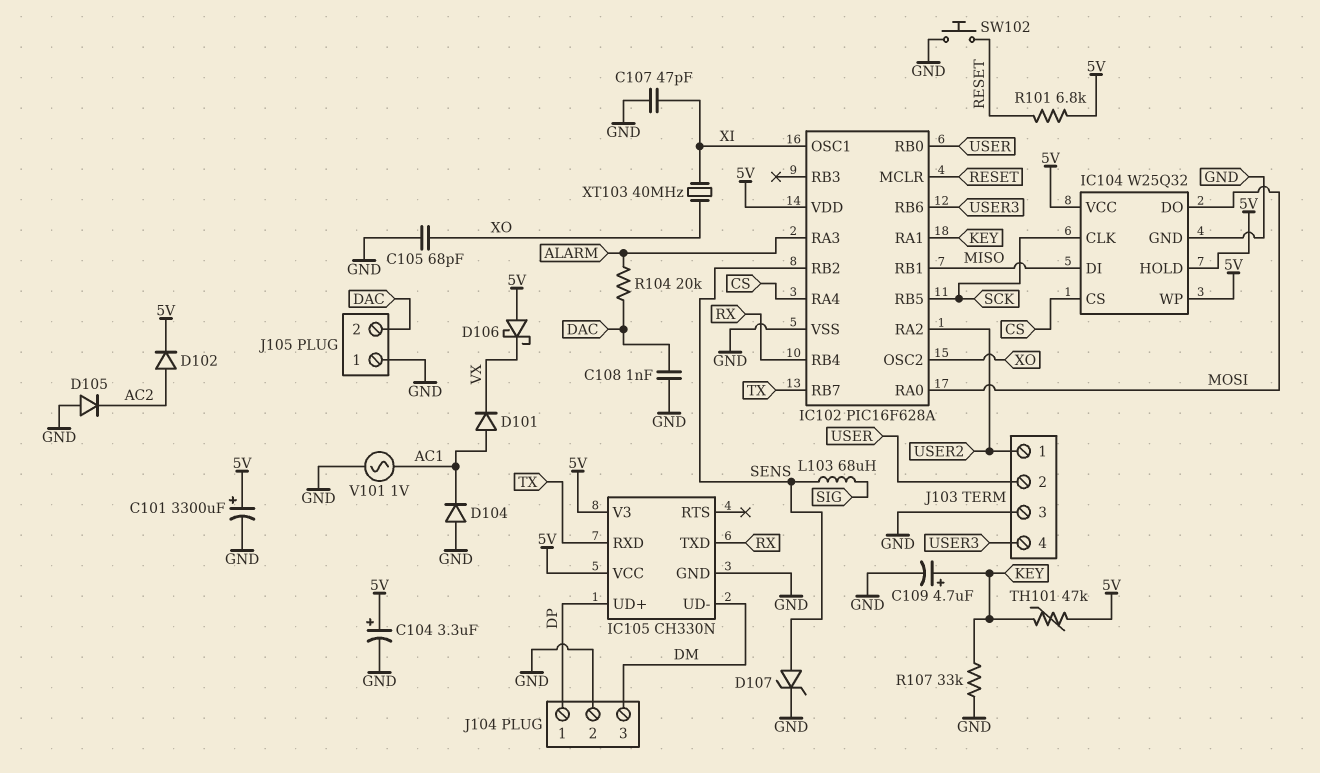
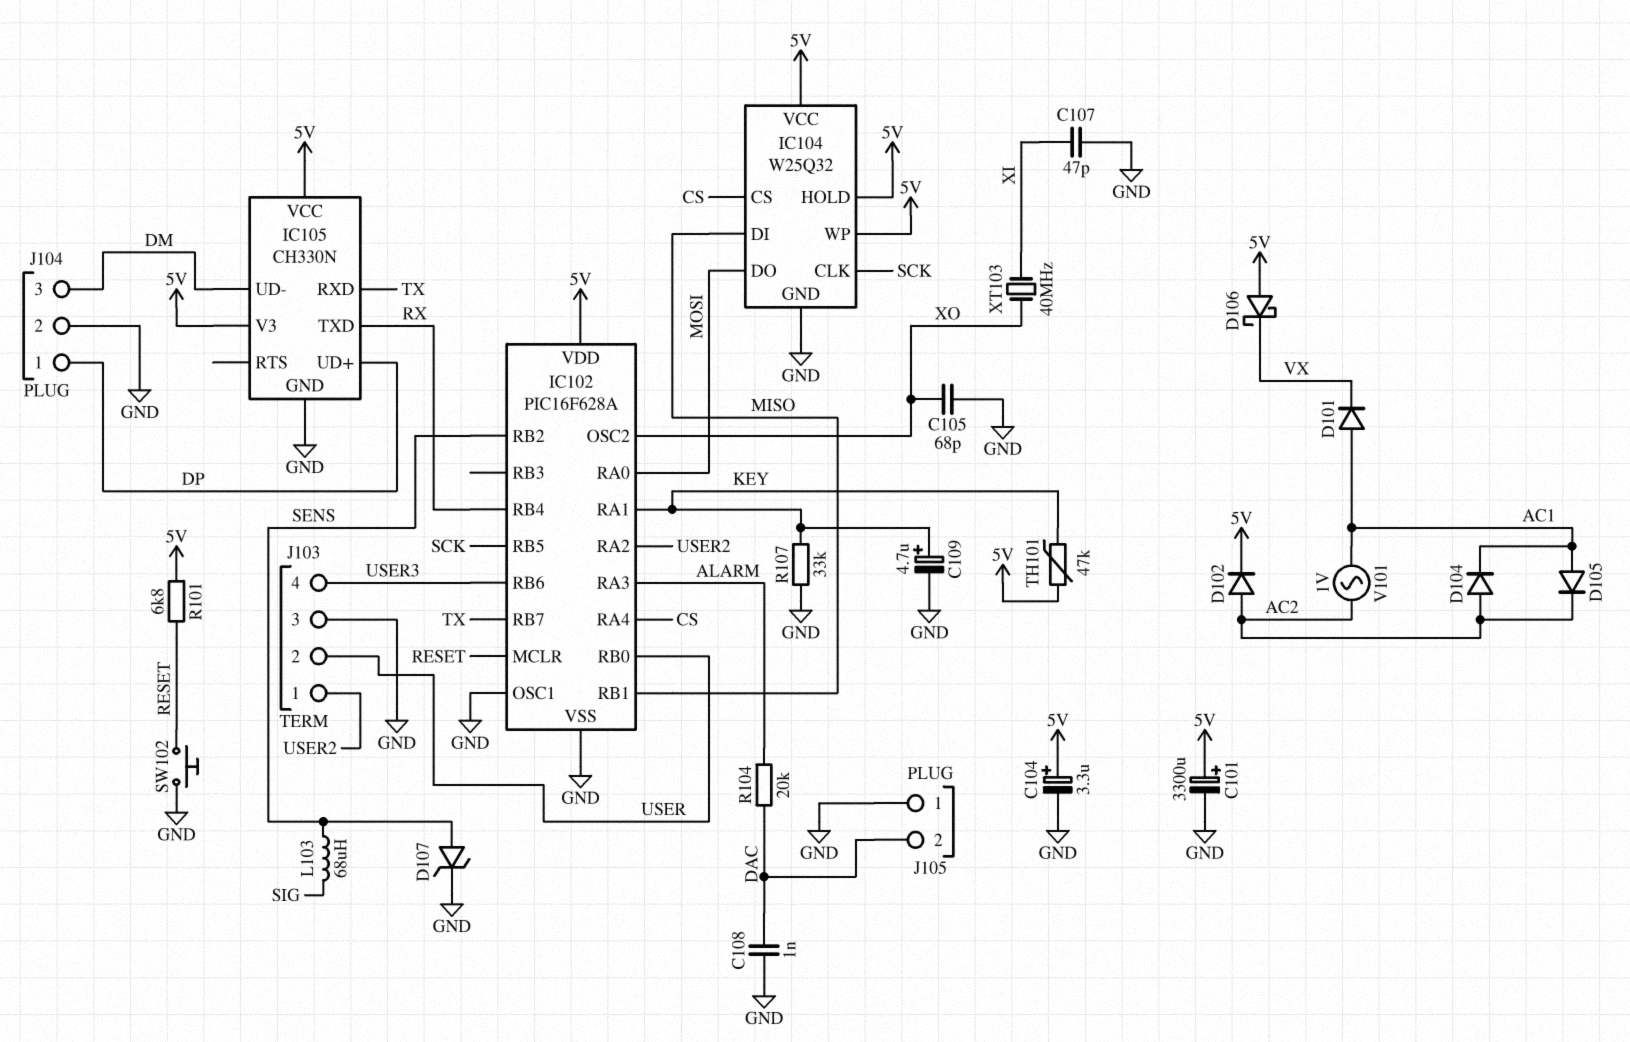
D104: diode (A GND, K AC1) -> diode (A AC2, K AC1)
D105: diode (A GND, K AC2) -> diode (A AC1, K AC2)
IC102 pin OSC1: XI -> GND
V101: AC 1V (AC1, GND) -> AC 1V (AC1, AC2)

